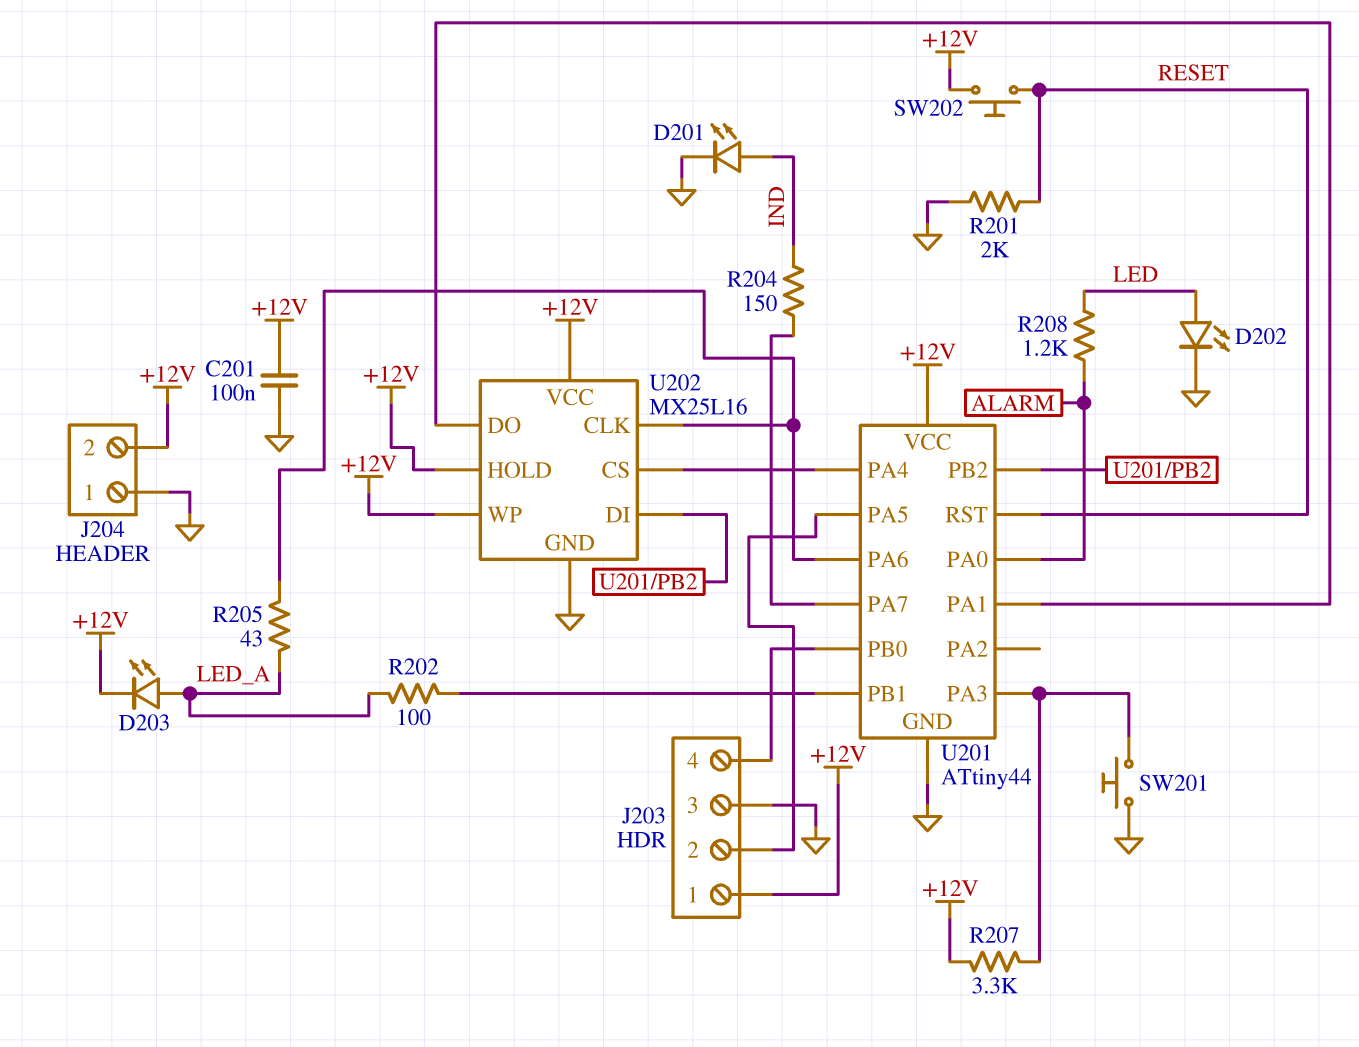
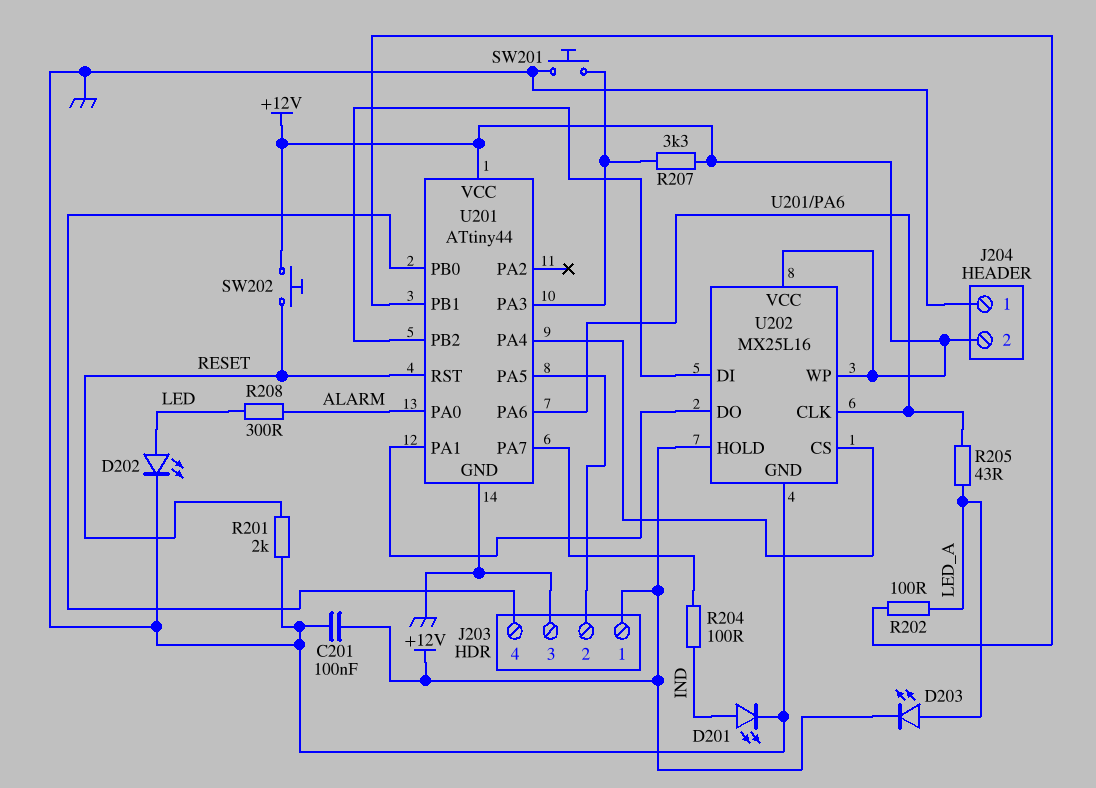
R204: 150 (IND, U201/PA7) -> 100 (IND, U201/PA7)
R208: 1.2k (ALARM, LED) -> 300 (ALARM, LED)

